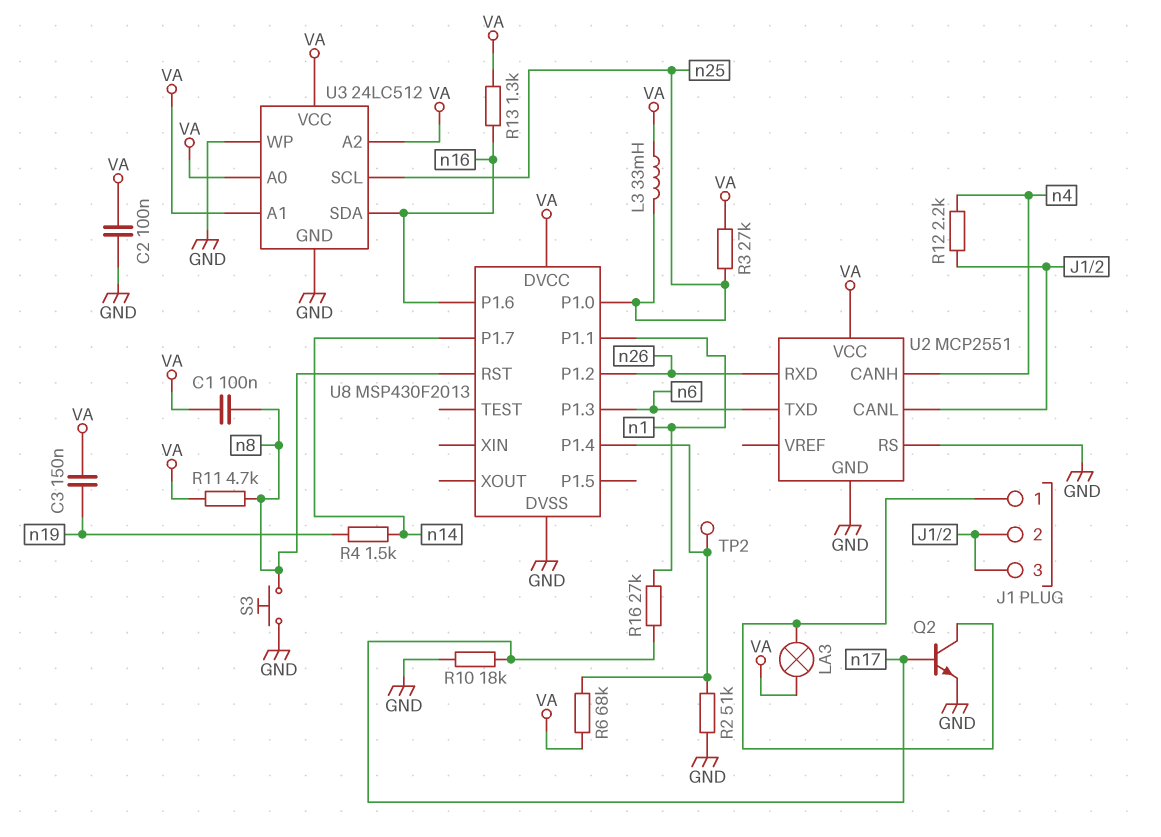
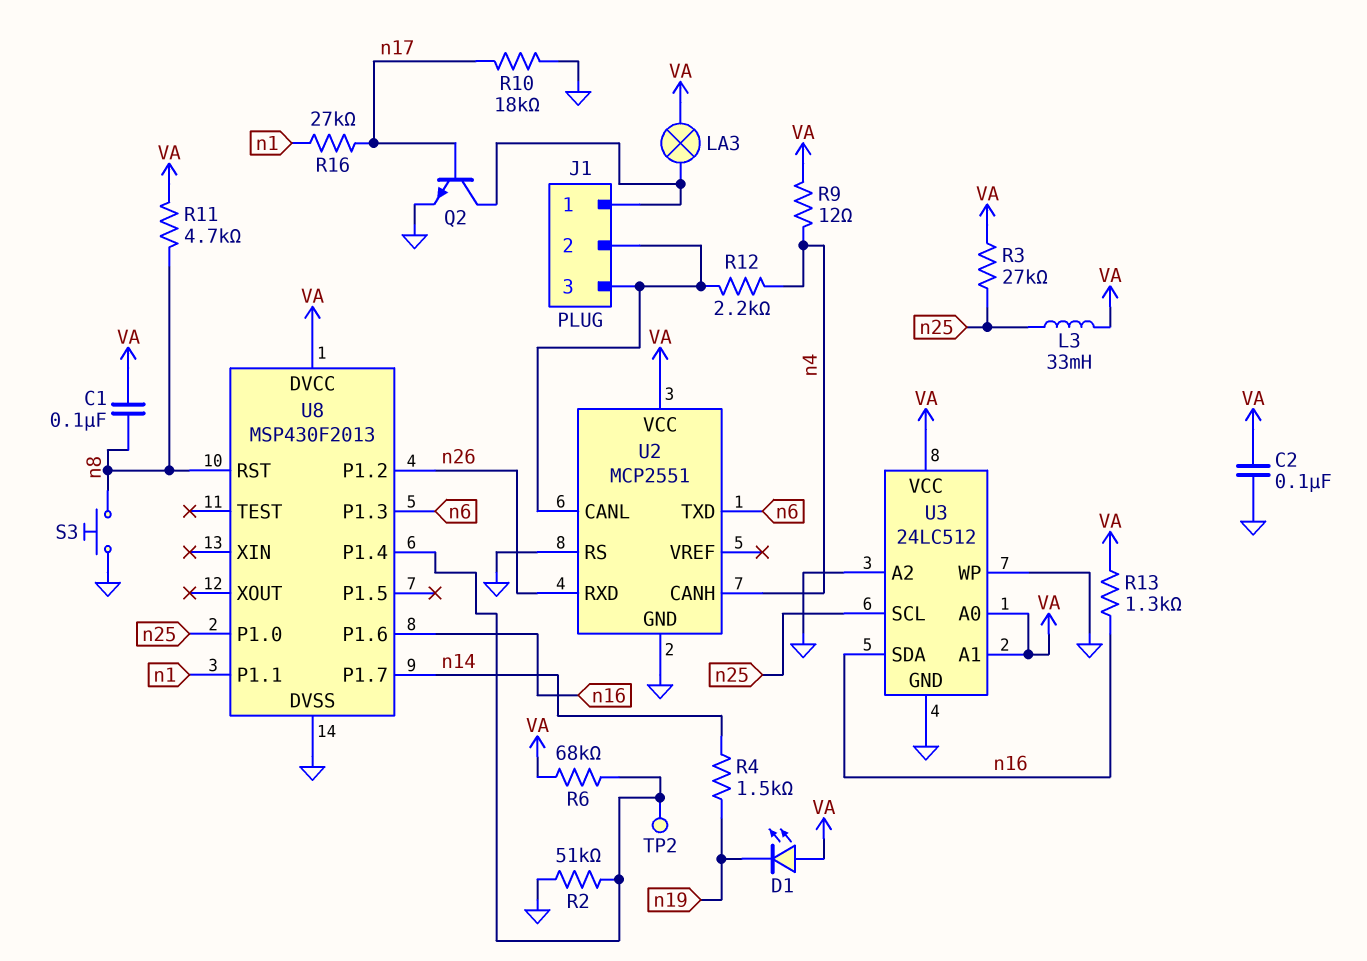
C3: 150nF (VA, n19) -> none
D1: none -> LED (A VA, K n19)
R9: none -> 12 (VA, n4)
U3 pin A2: VA -> GND

